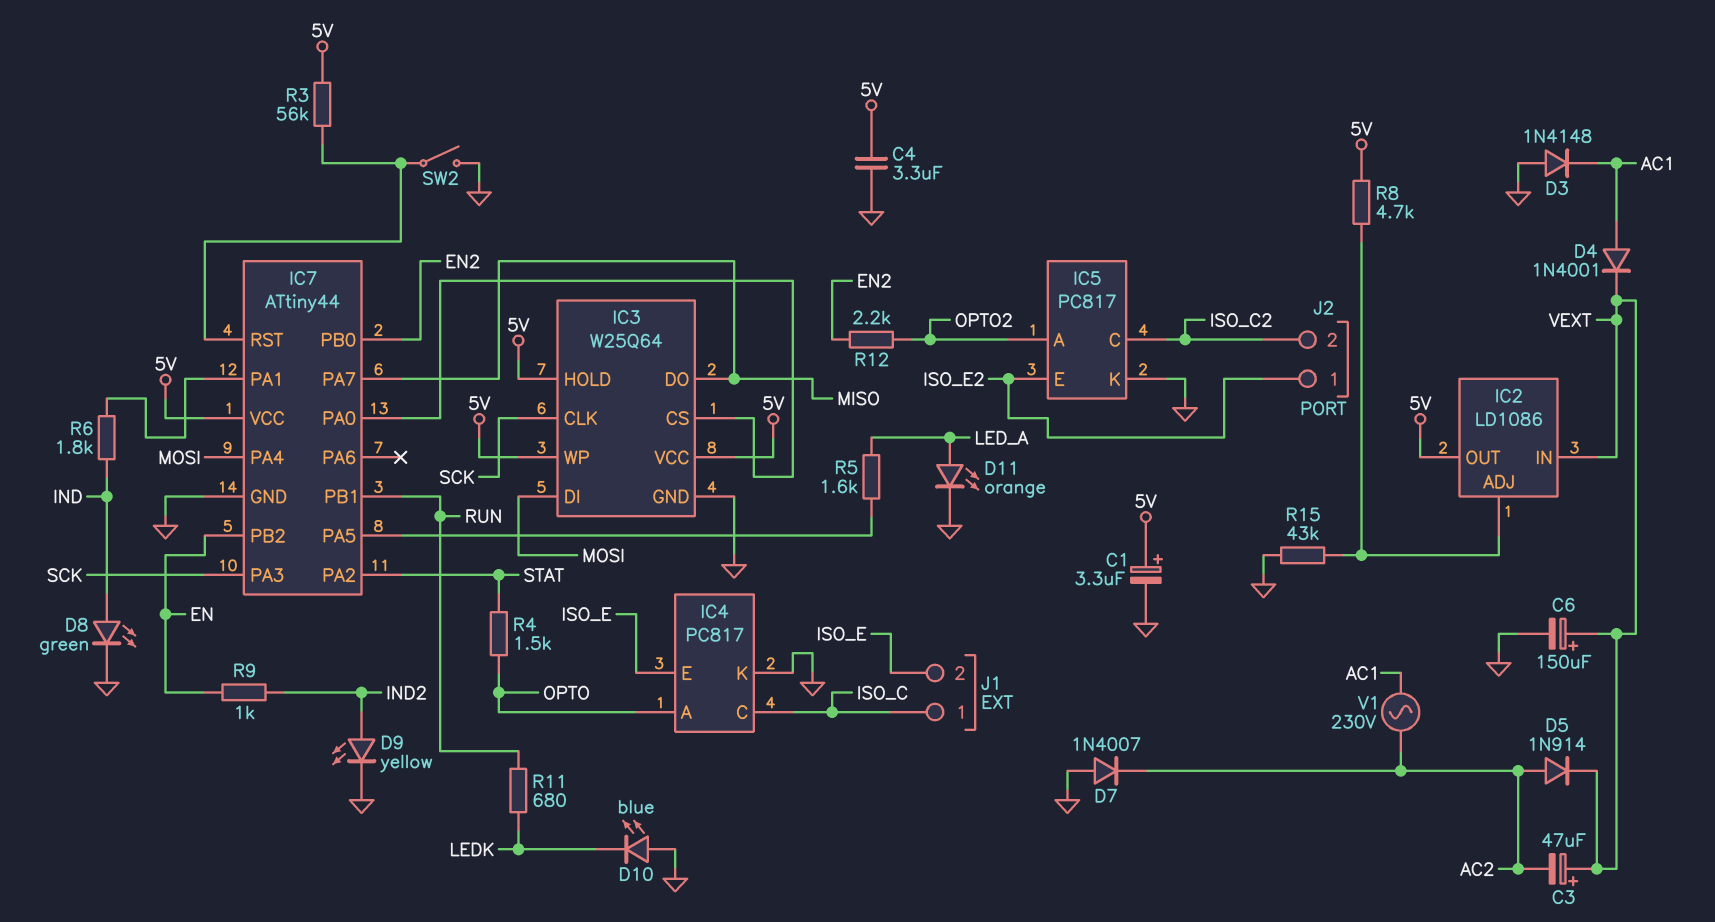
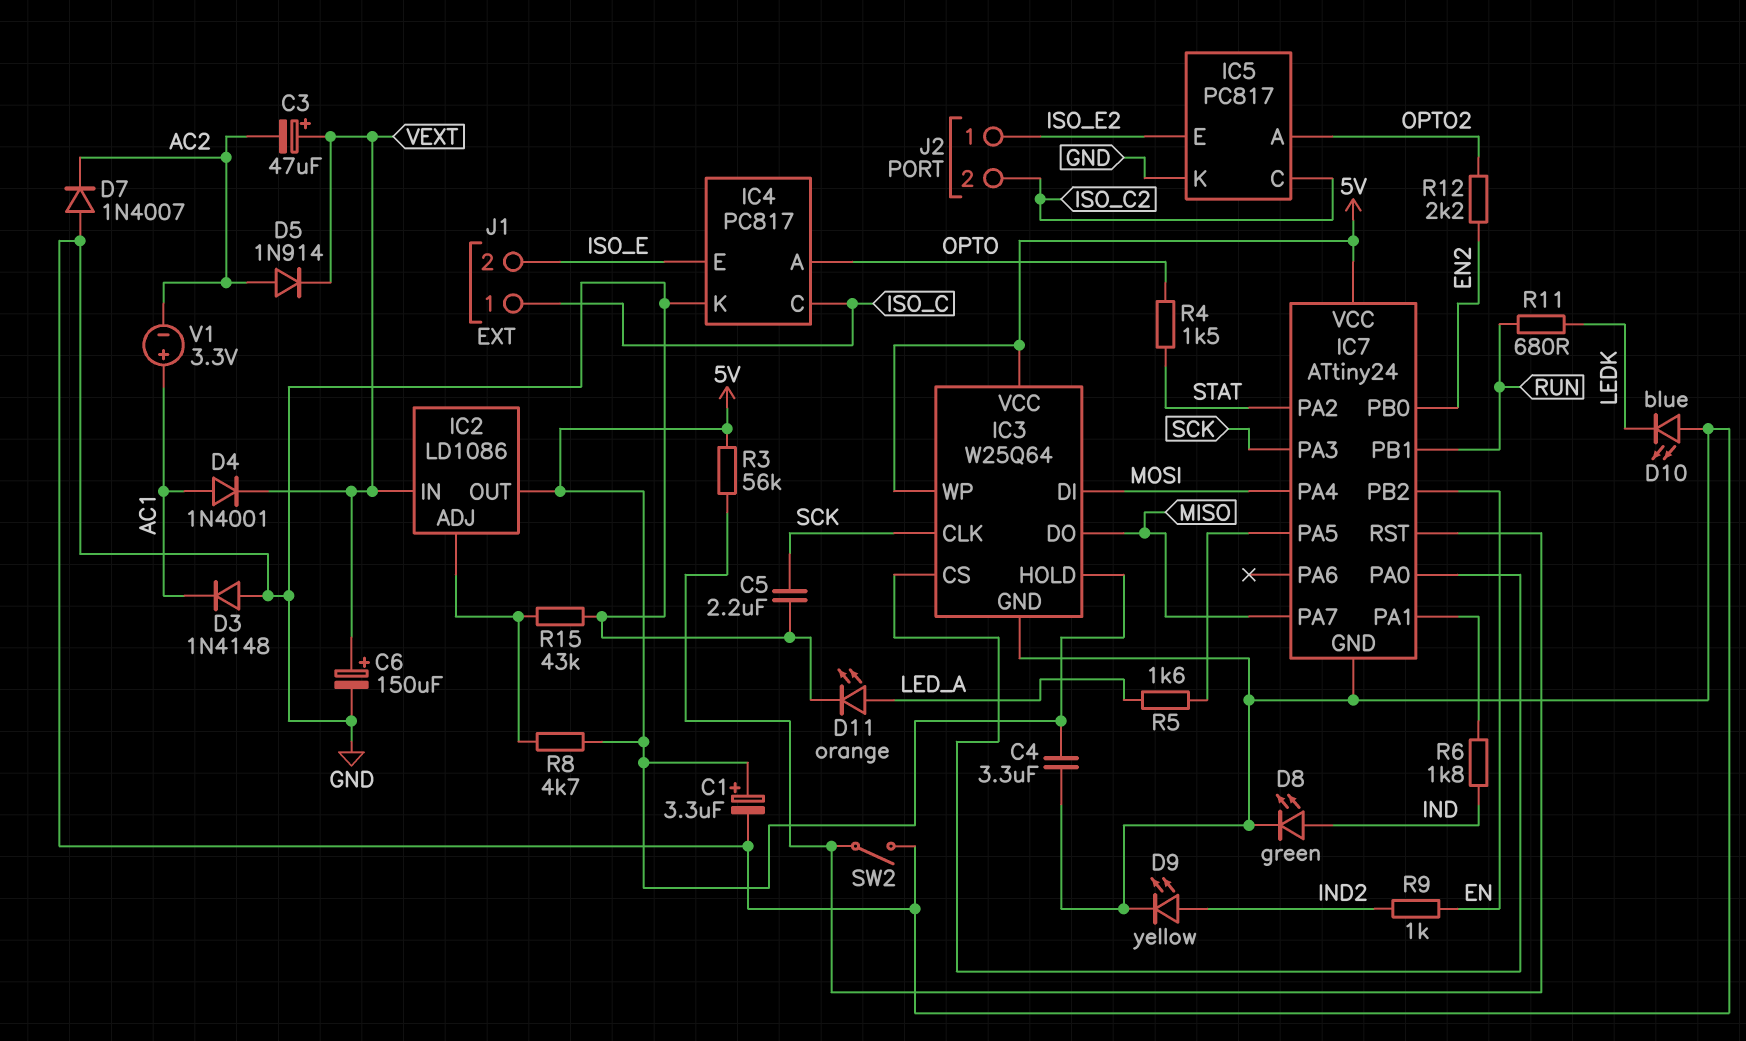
C5: none -> 2.2uF (GND, SCK)
IC7: ATtiny44 -> ATtiny24
V1: AC 230V (AC1, AC2) -> 3.3V (plus AC1, minus AC2)

